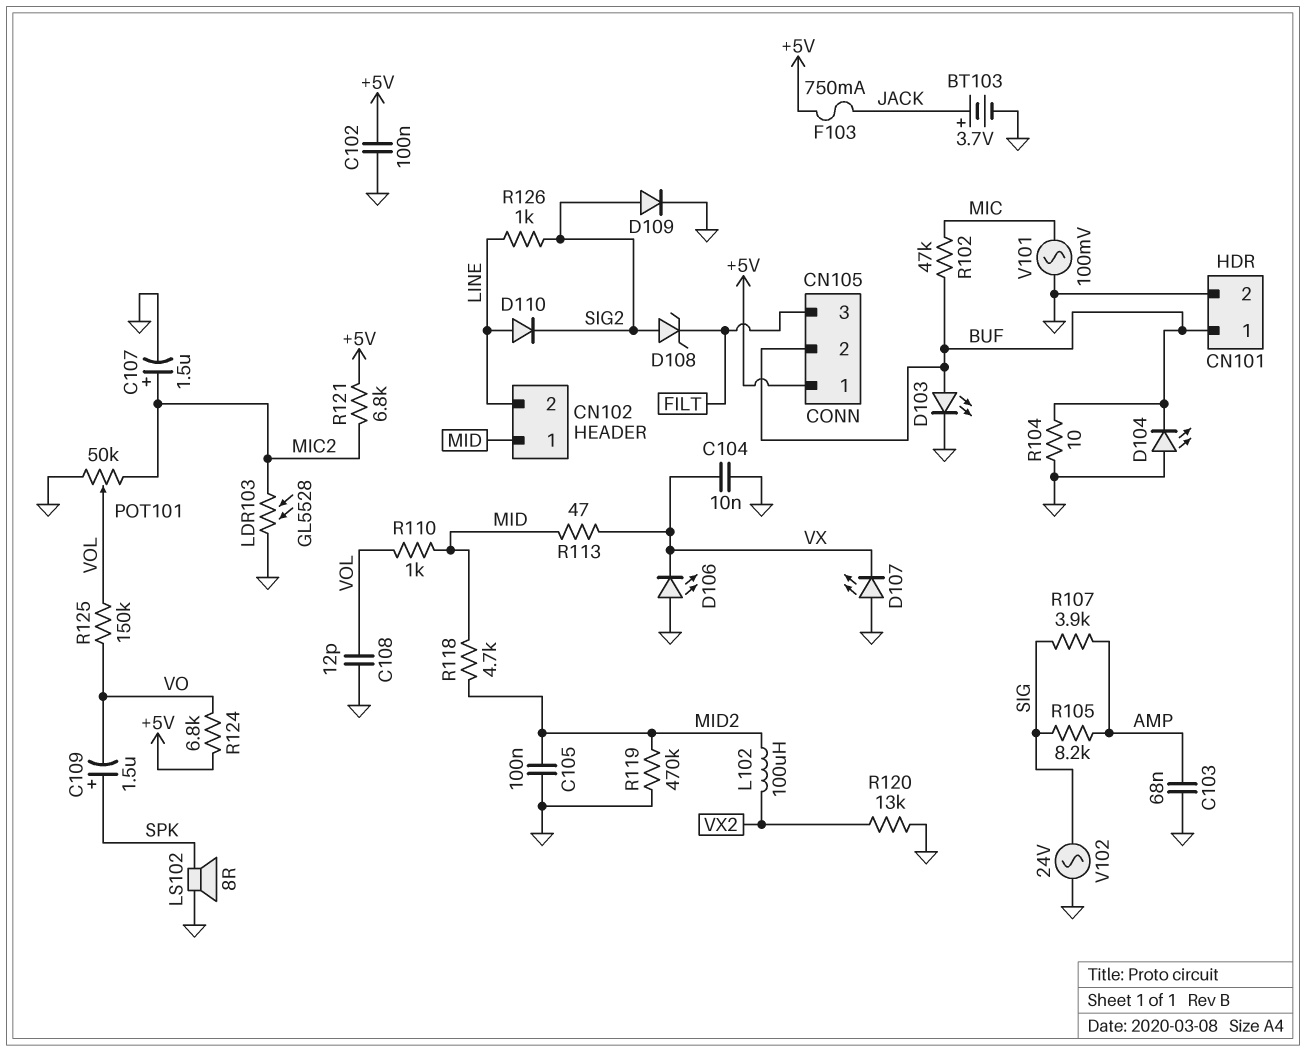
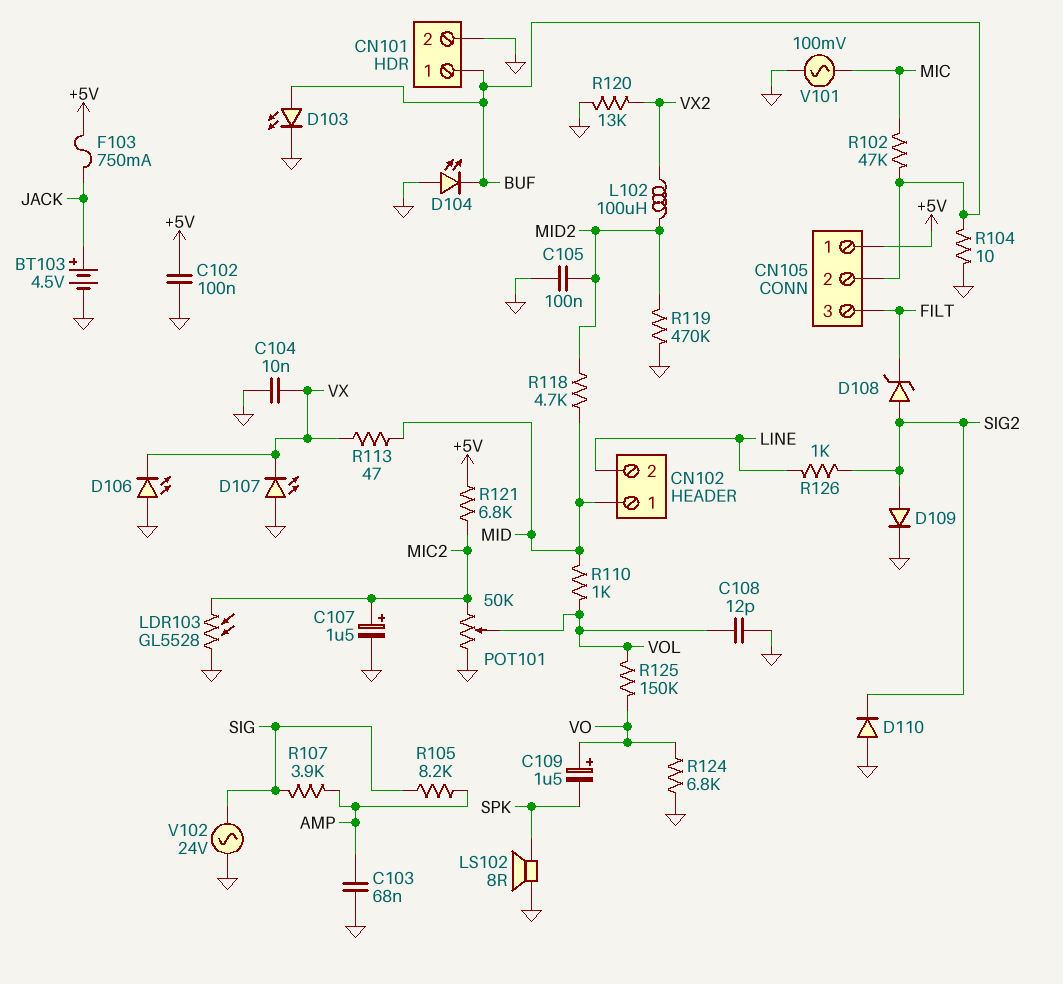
BT103: 3.7V (plus JACK, minus GND) -> 4.5V (plus JACK, minus GND)
C109: 1.5uF (plus SPK, minus VO) -> 1.5uF (plus VO, minus SPK)
D110: diode (A LINE, K SIG2) -> diode (A GND, K SIG2)
R124: 6.8k (+5V, VO) -> 6.8k (GND, VO)

